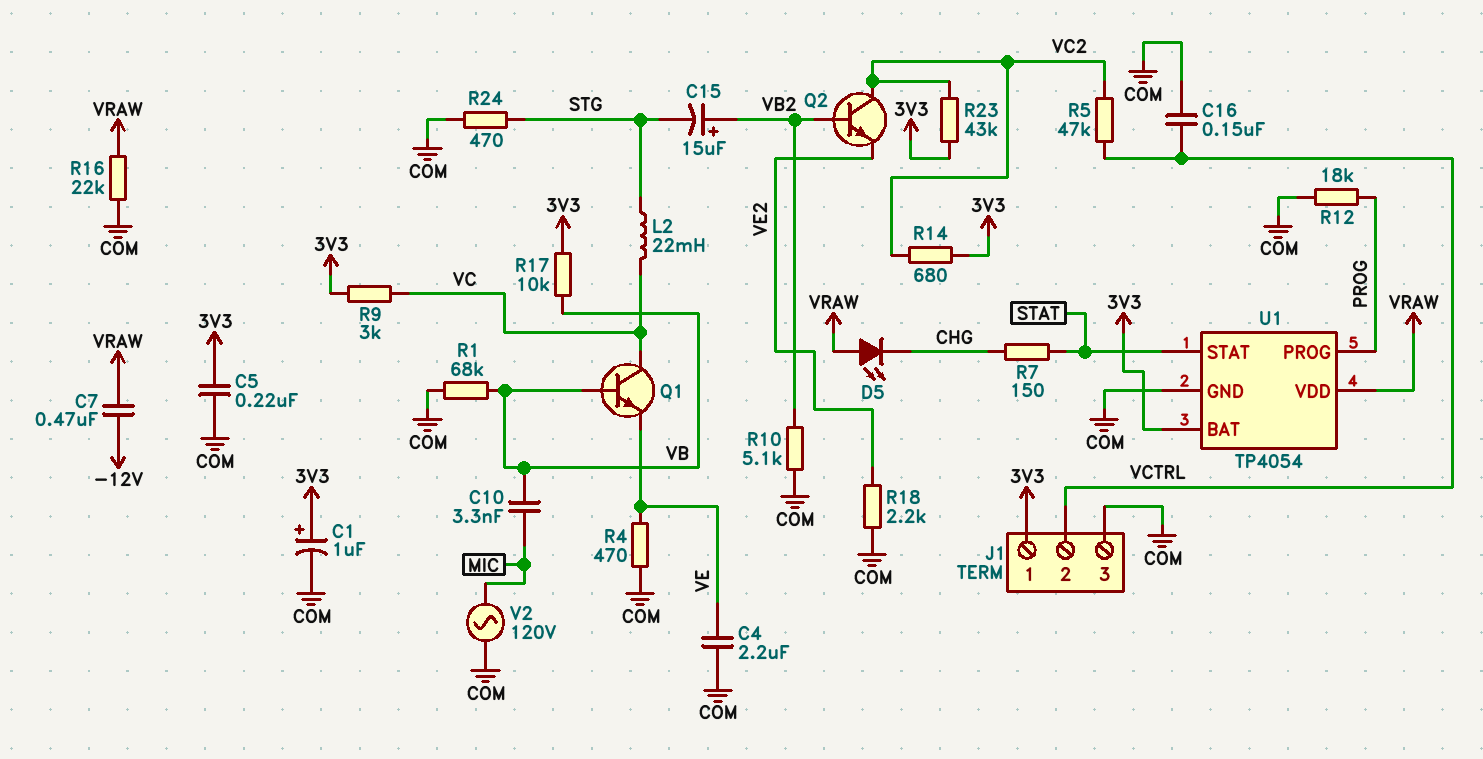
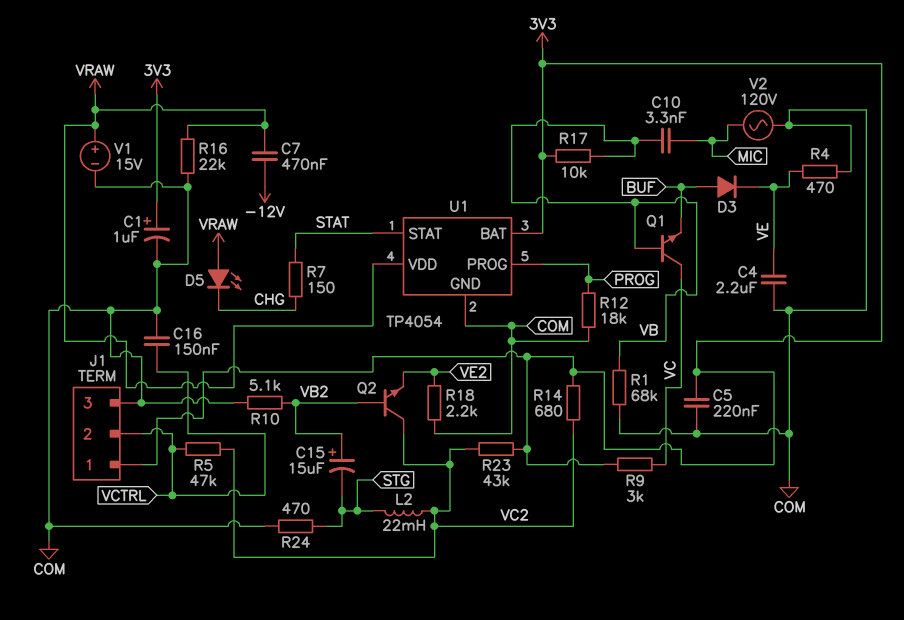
D3: none -> diode (A BUF, K VE)
L2: 22mH (STG, VC) -> 22mH (STG, VC2)
Q1: NPN (B VB, C VC, E VE) -> NPN (B VB, C VC, E BUF)
V1: none -> 15V (plus VRAW, minus COM)

